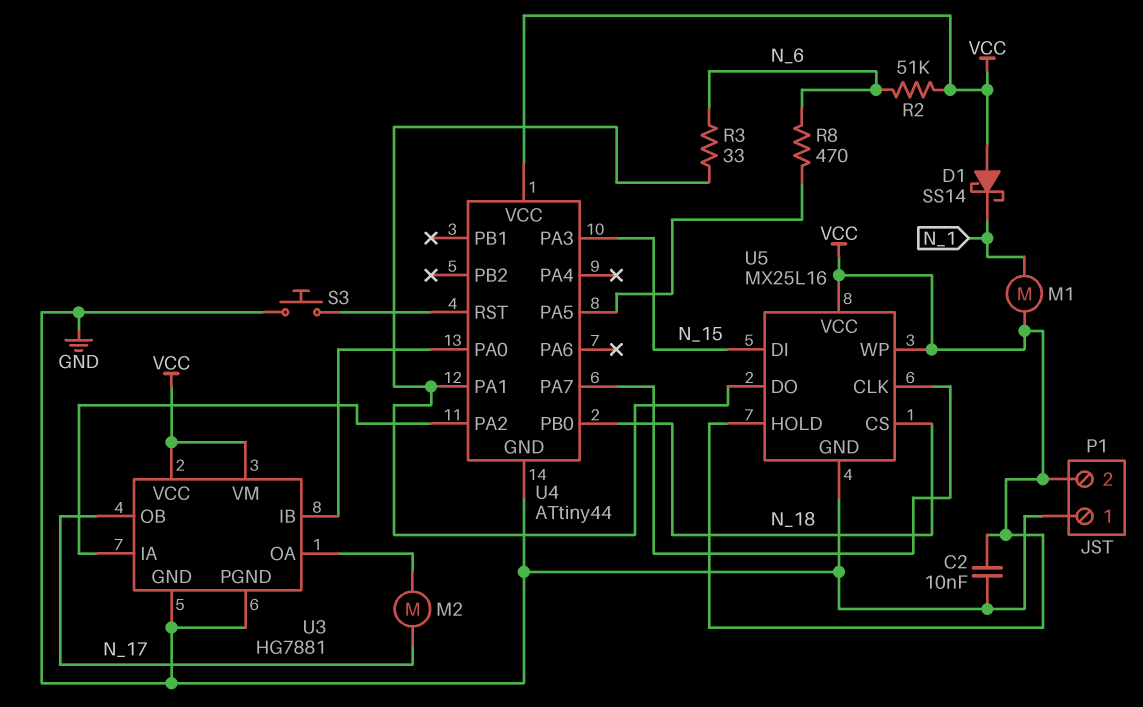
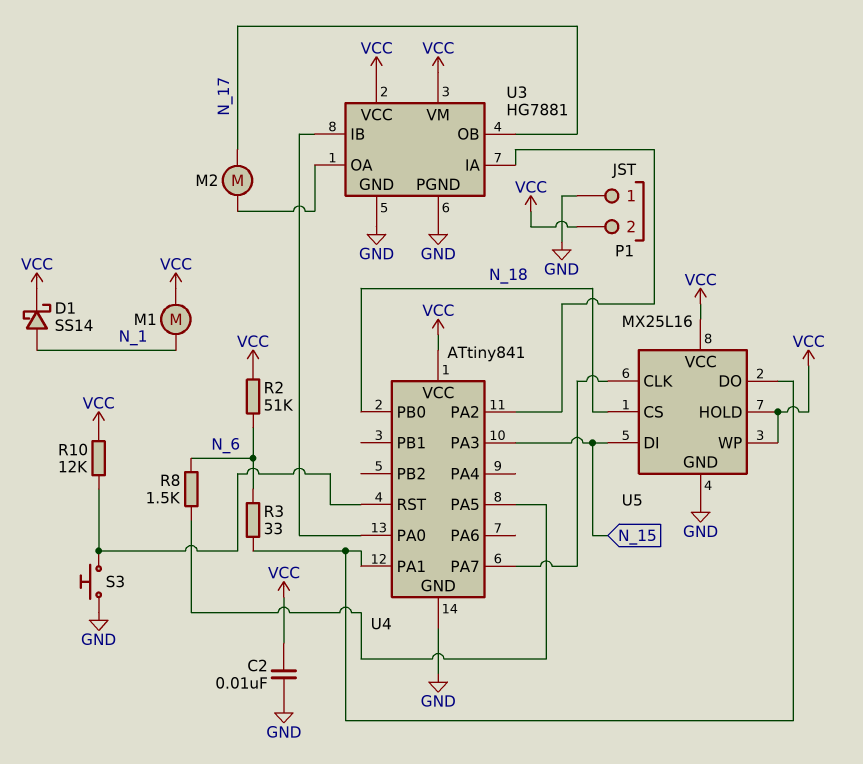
D1: schottky SS14 (A VCC, K N_1) -> schottky SS14 (A N_1, K VCC)
R8: 470 (N_6, U4/PA5) -> 1.5k (N_6, U4/PA5)
R10: none -> 12k (U4/RST, VCC)
U4: ATtiny44 -> ATtiny841

